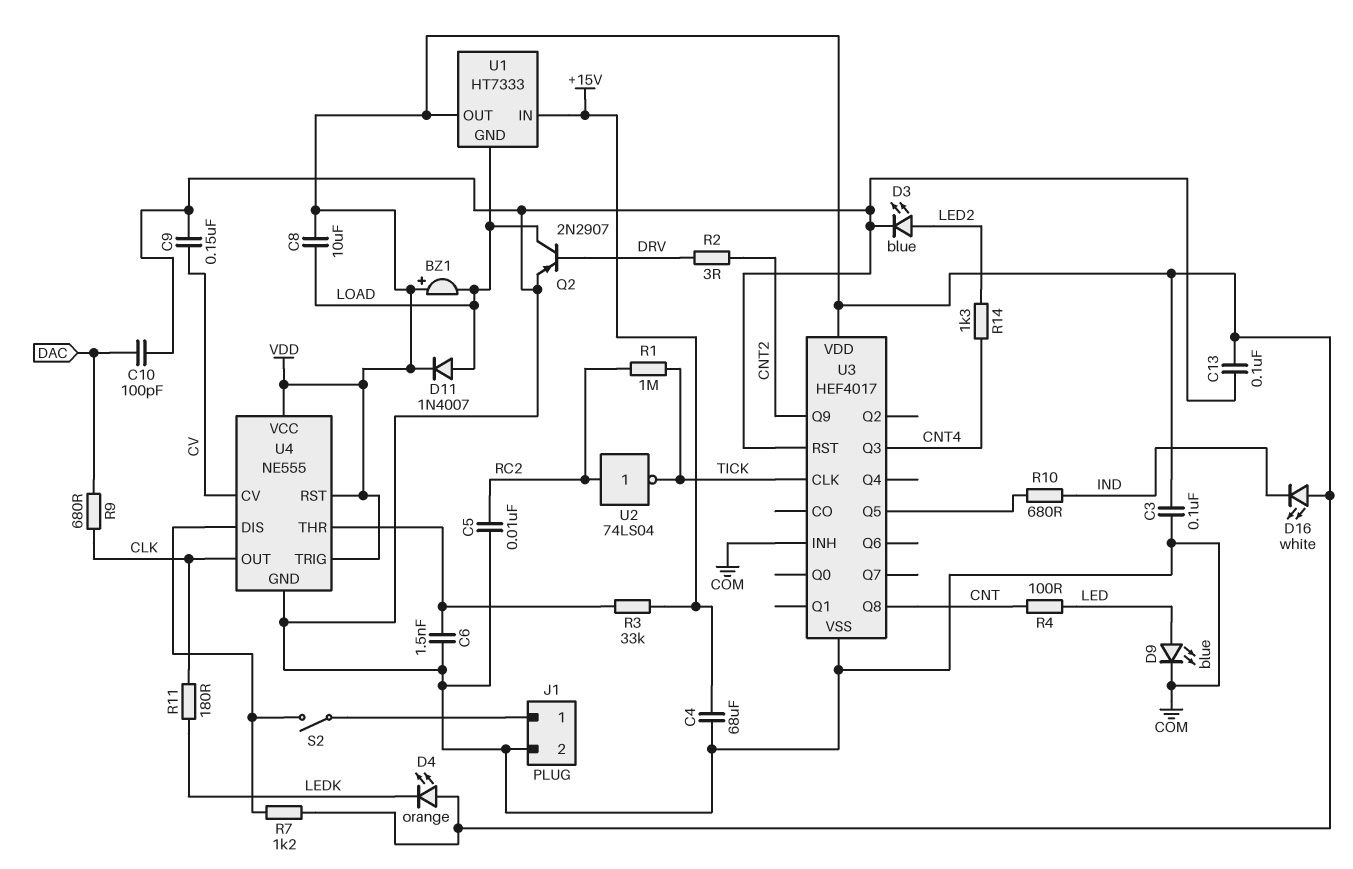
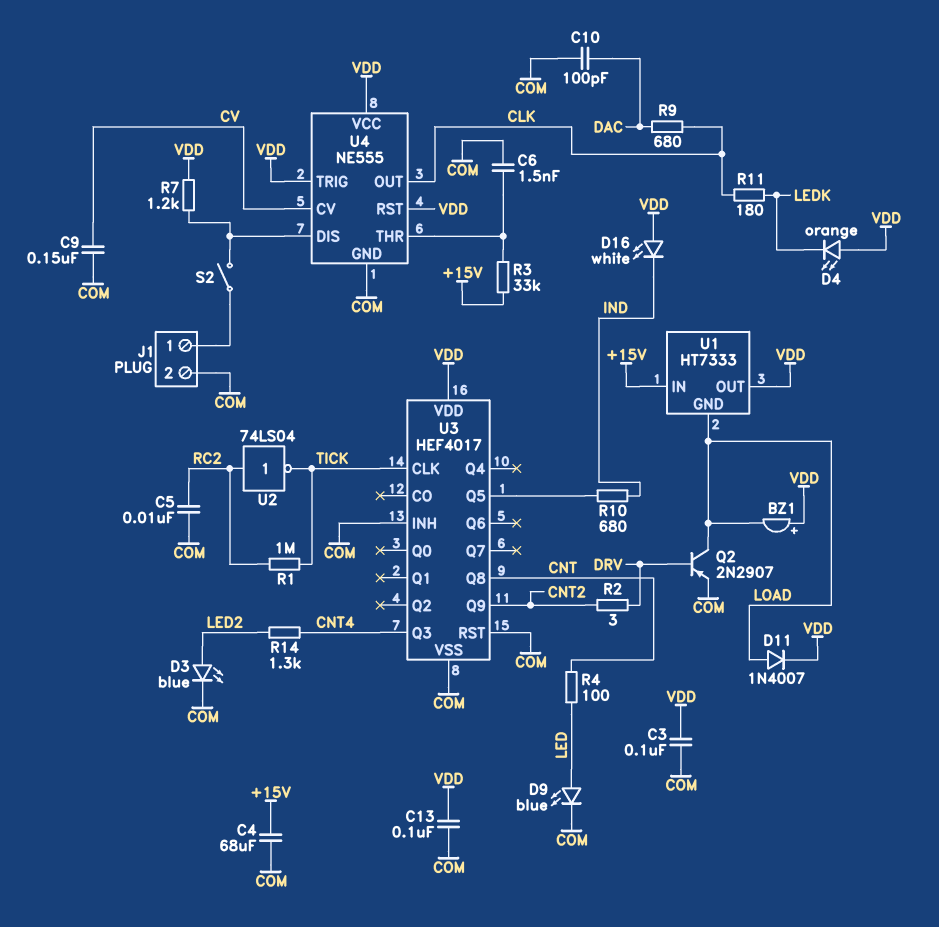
C8: 10uF (LOAD, VDD) -> none

